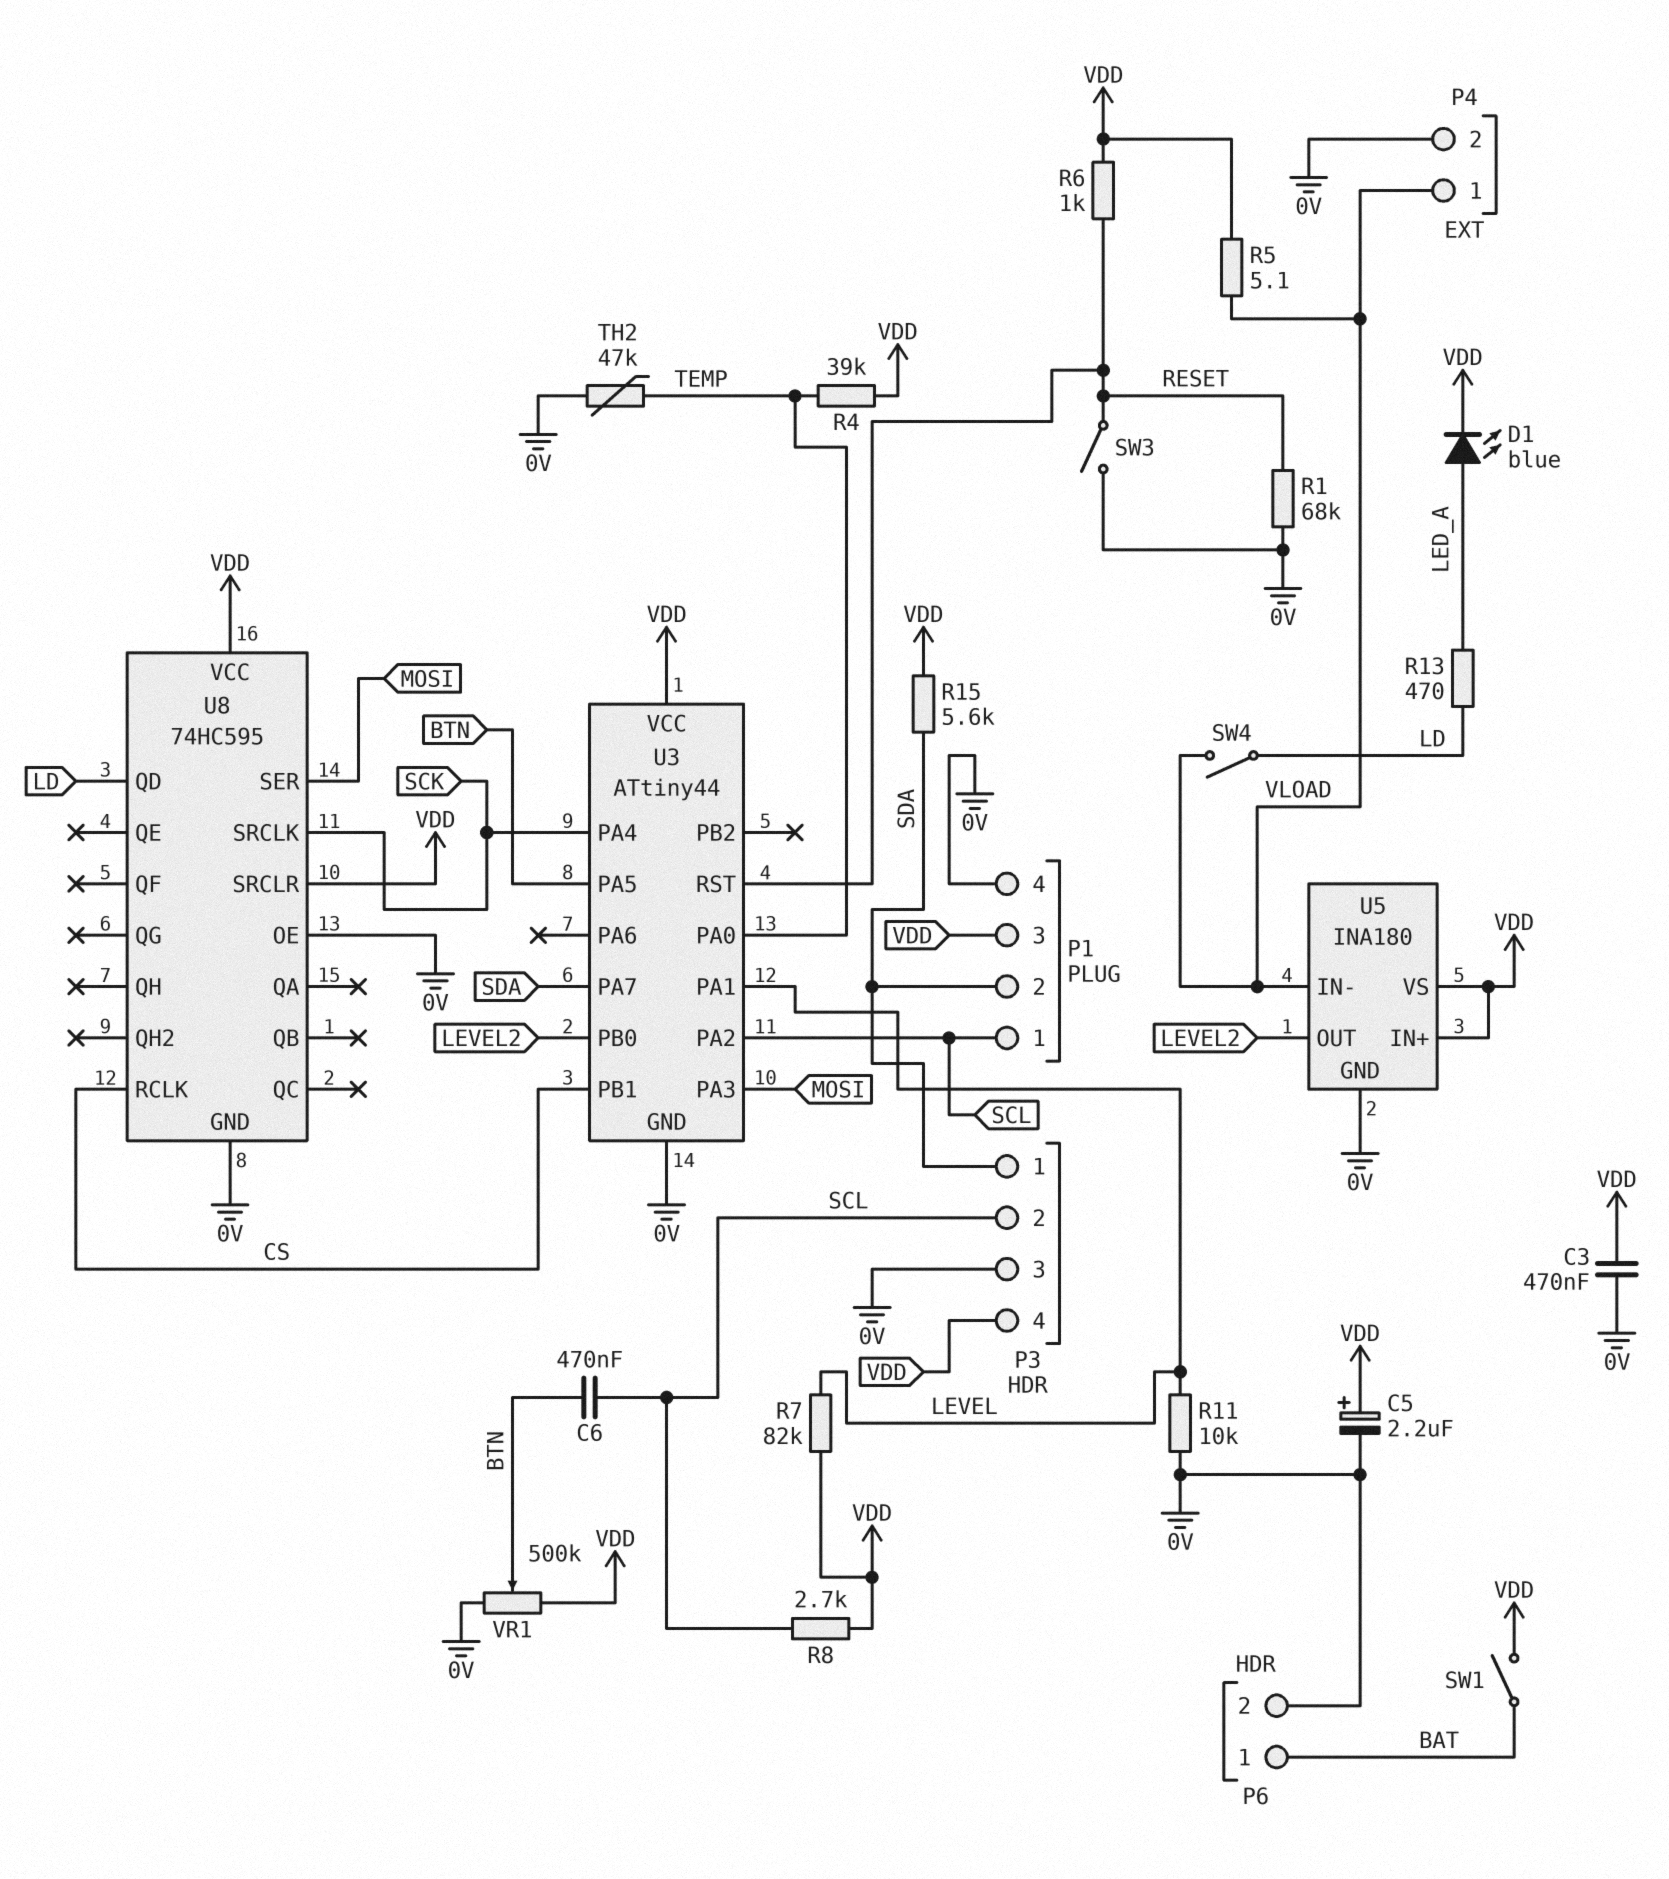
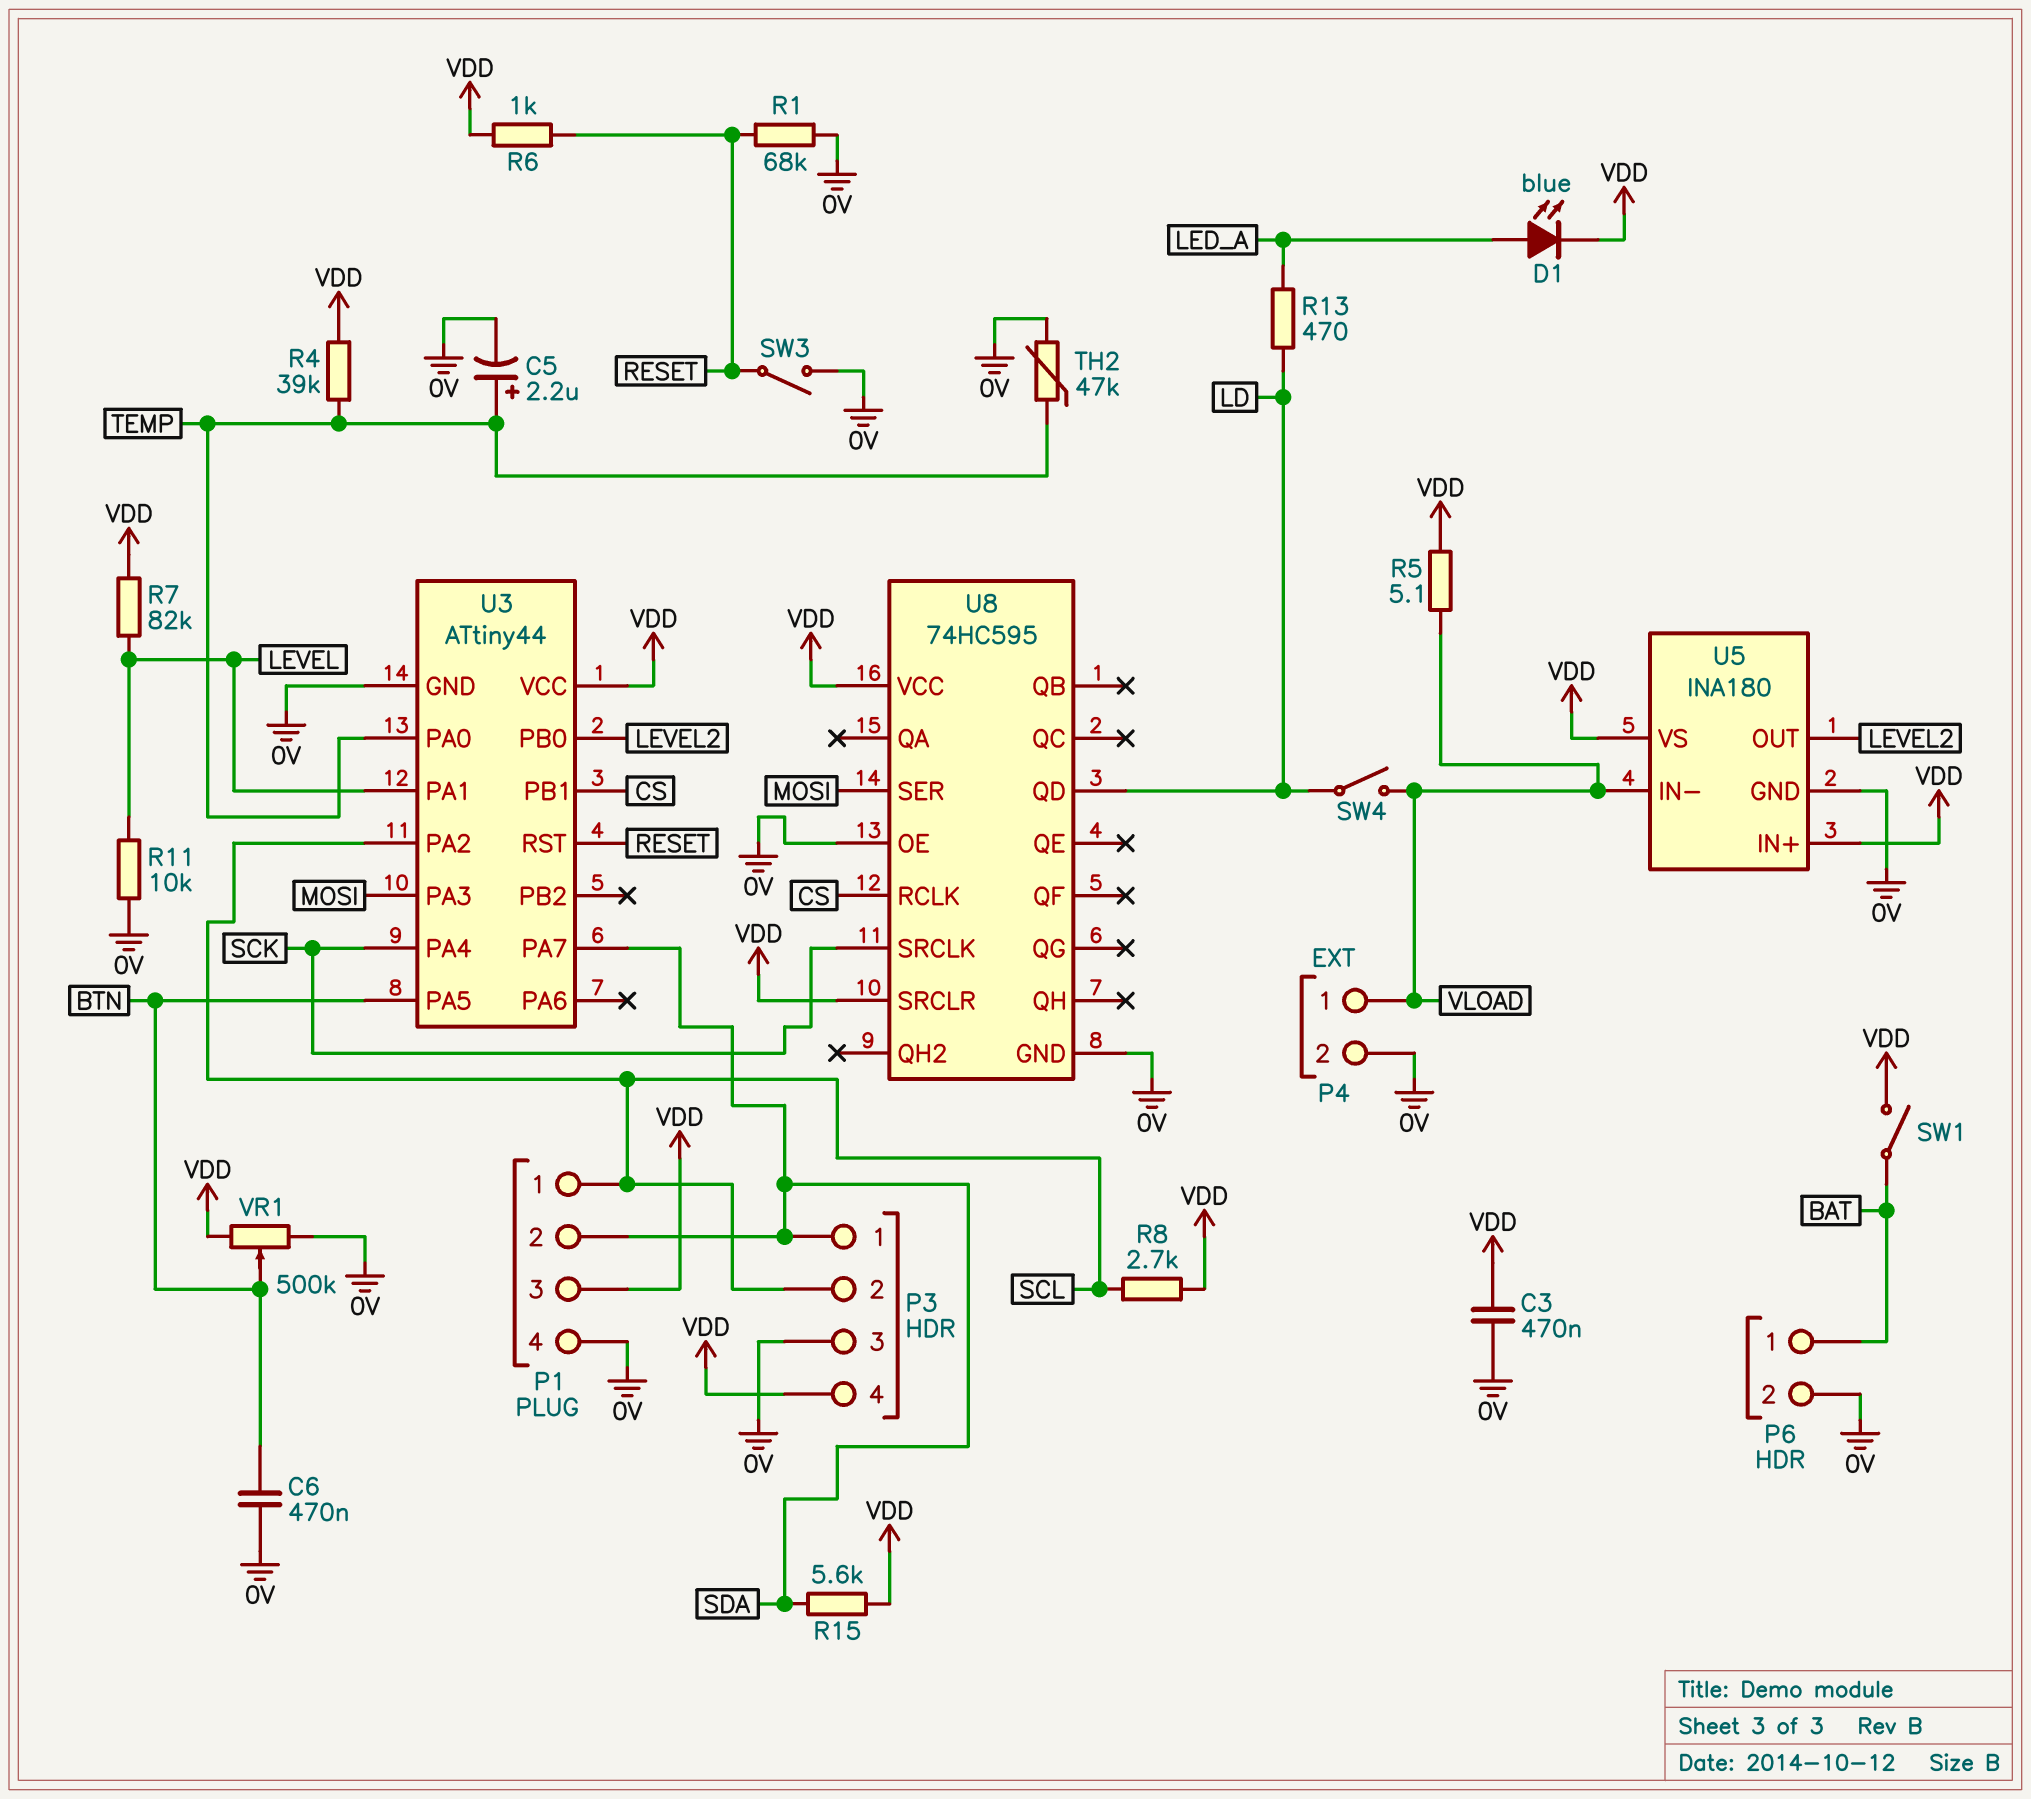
C5: 2.2uF (plus VDD, minus 0V) -> 2.2uF (plus TEMP, minus 0V)
C6: 470nF (BTN, SCL) -> 470nF (0V, BTN)

